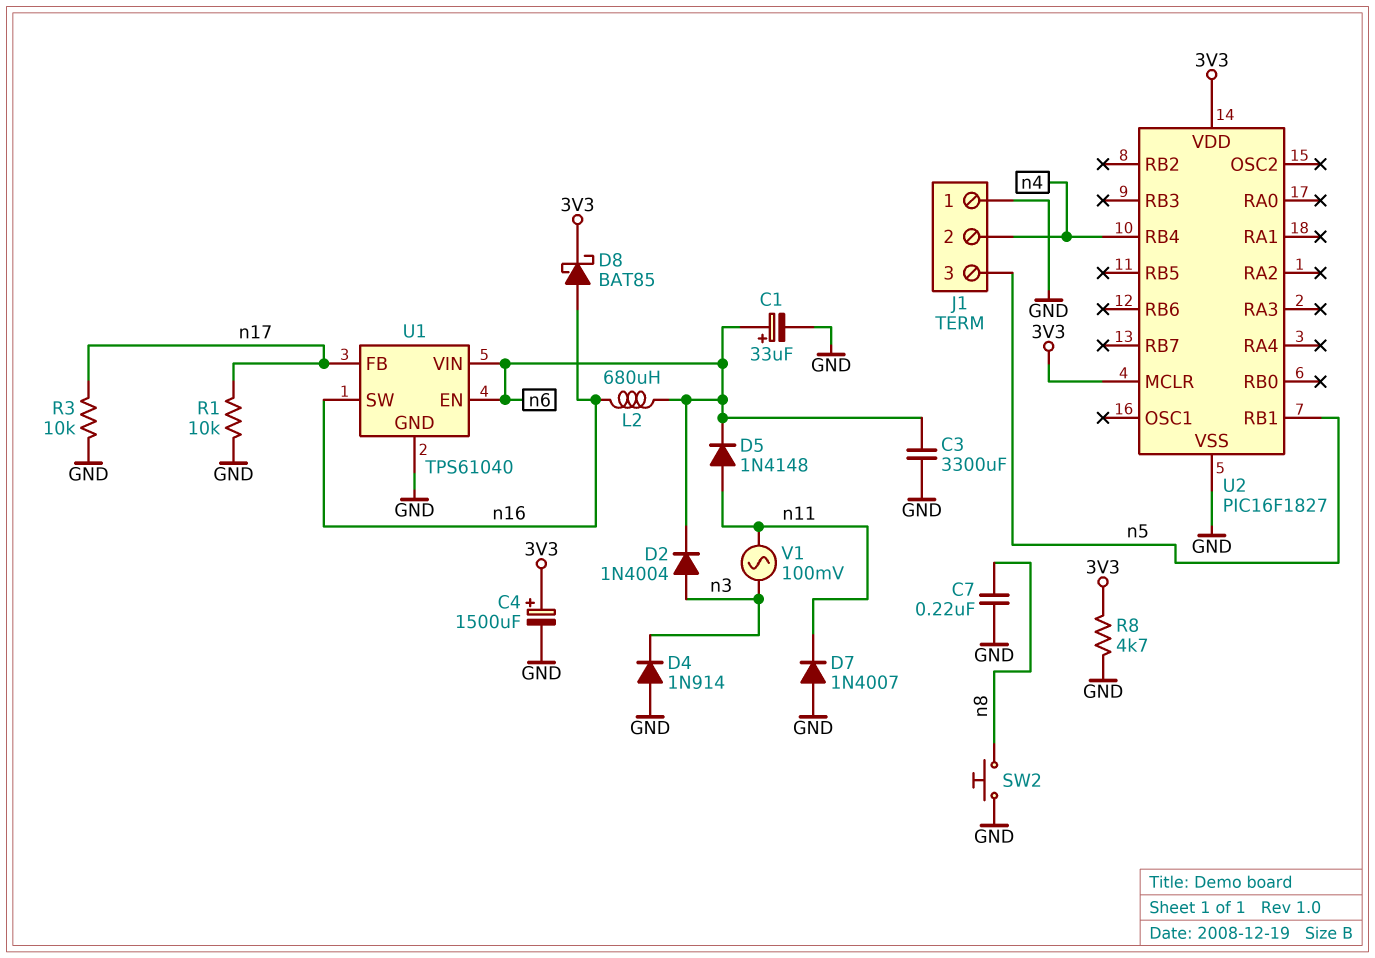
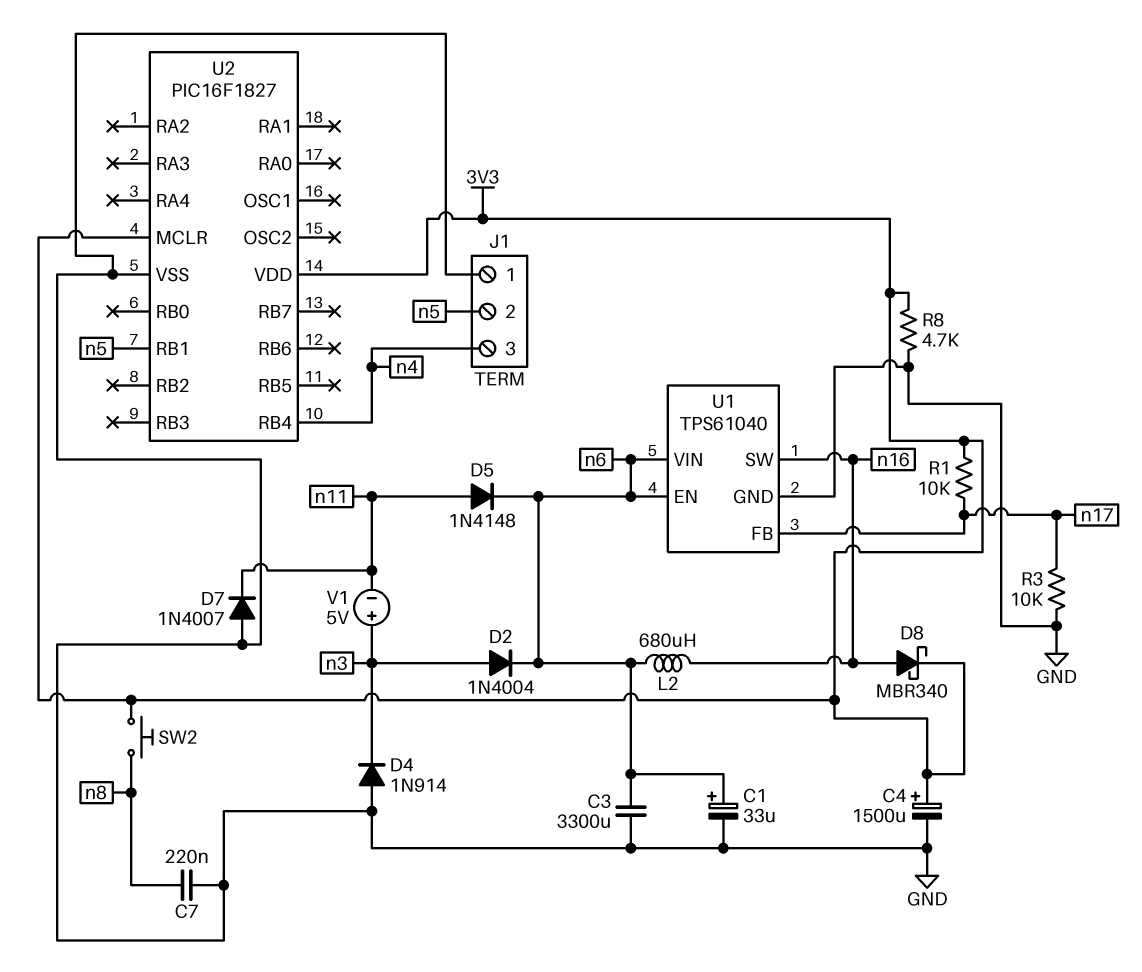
D8: schottky BAT85 (A n16, K 3V3) -> schottky MBR340 (A n16, K 3V3)
J1 pin 2: n4 -> n5
J1 pin 3: n5 -> n4
R1: 10k (GND, n17) -> 10k (3V3, n17)
SW2: button (GND, n8) -> button (3V3, n8)
V1: AC 100mV (n3, n11) -> 5V (plus n3, minus n11)

